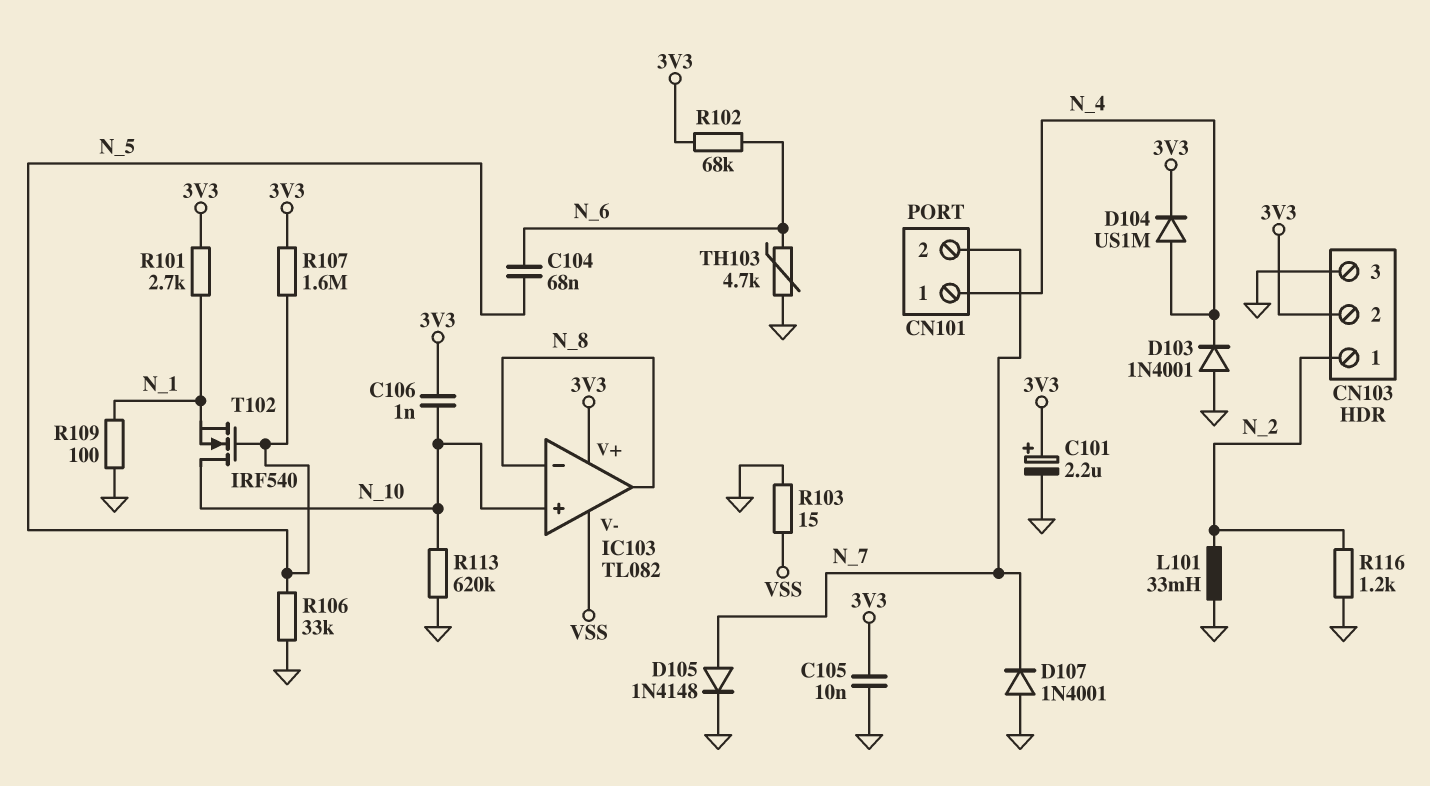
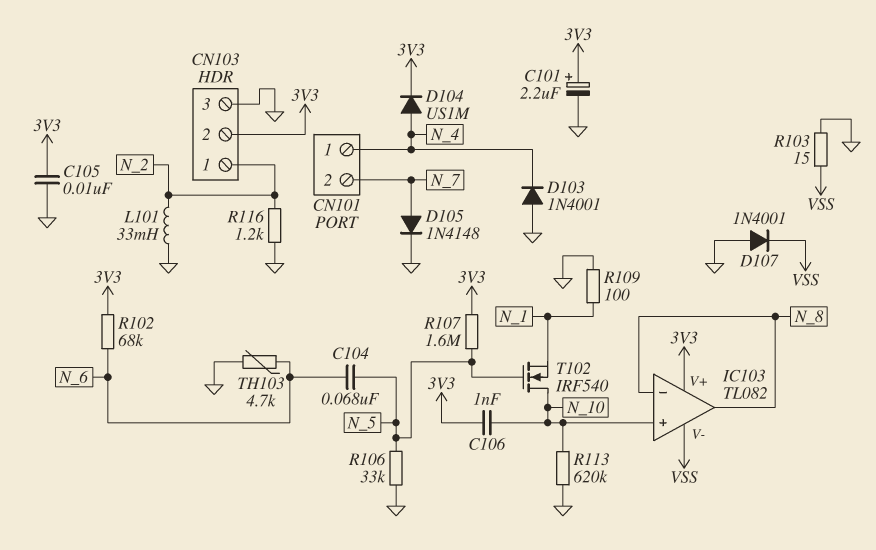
D107: diode 1N4001 (A GND, K N_7) -> diode 1N4001 (A GND, K VSS)
R101: 2.7k (3V3, N_1) -> none

